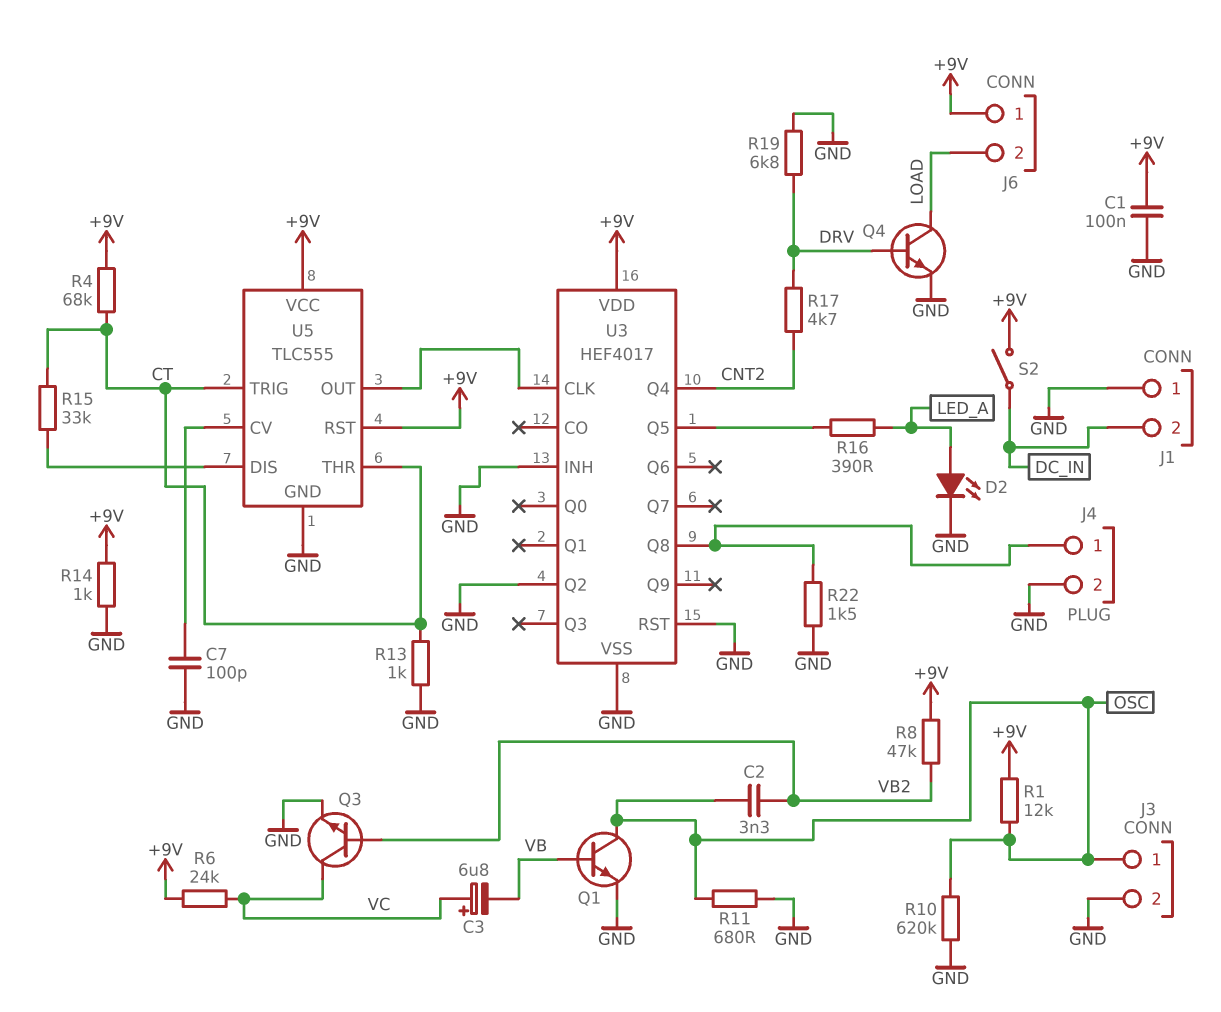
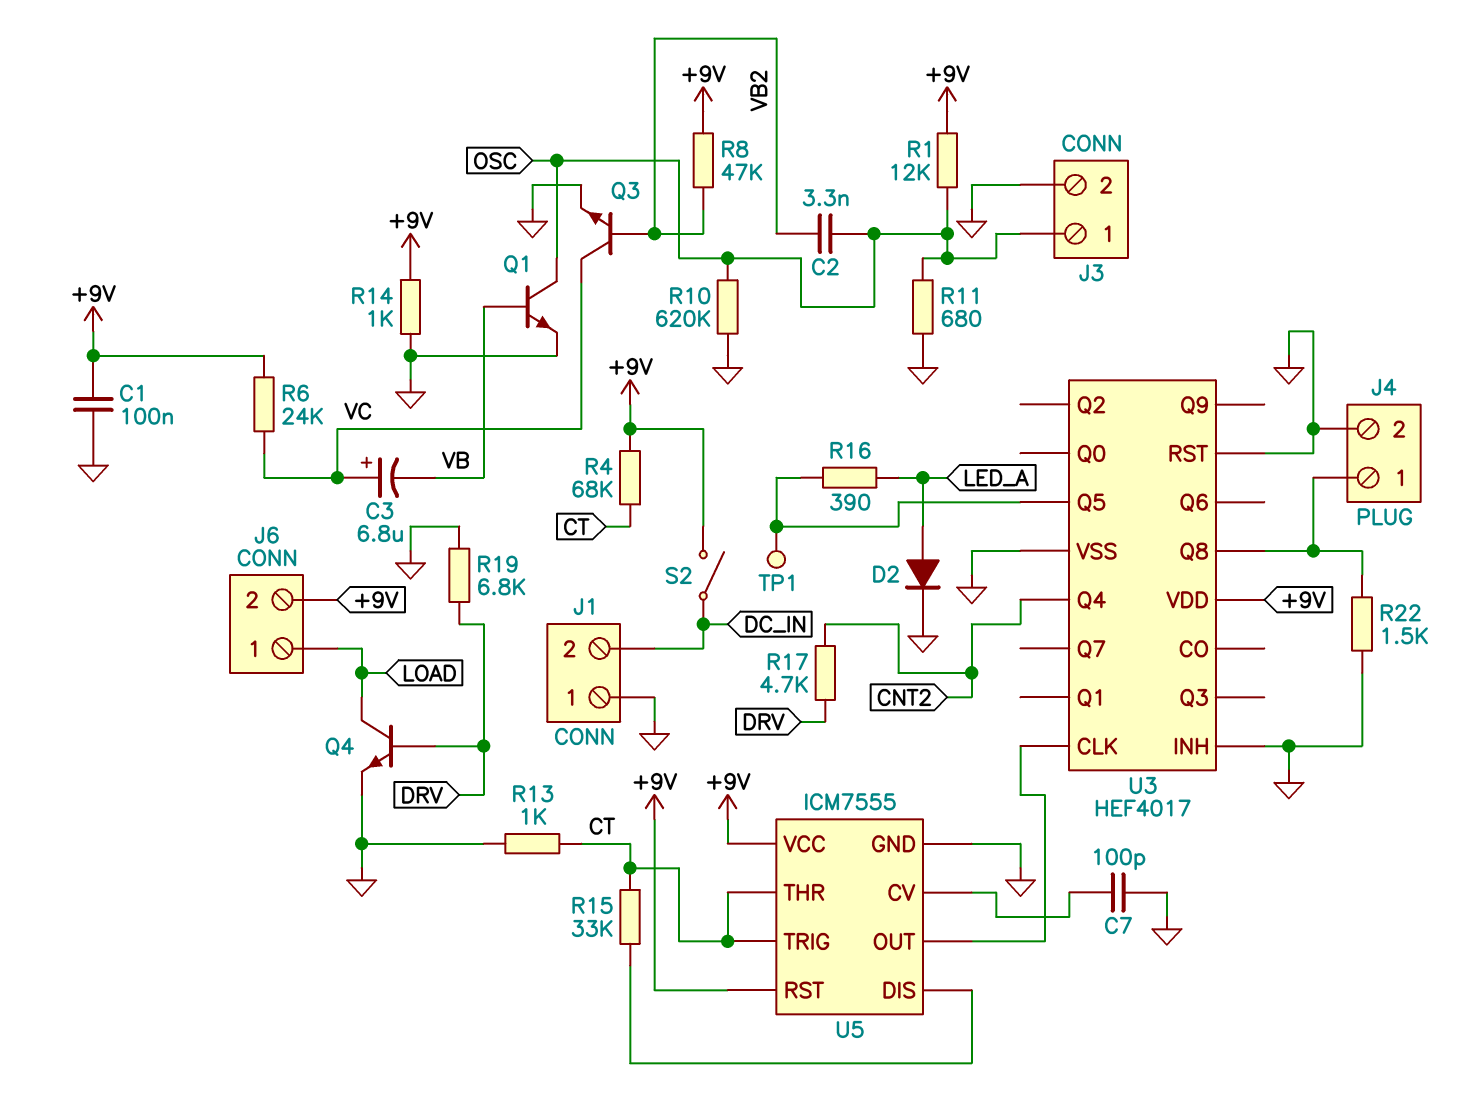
D2: LED (A LED_A, K GND) -> diode (A LED_A, K GND)
J6 pin 1: +9V -> LOAD
J6 pin 2: LOAD -> +9V
TP1: none -> test point (U3/Q5)
U3 pin Q2: GND -> none
U5: TLC555 -> ICM7555

